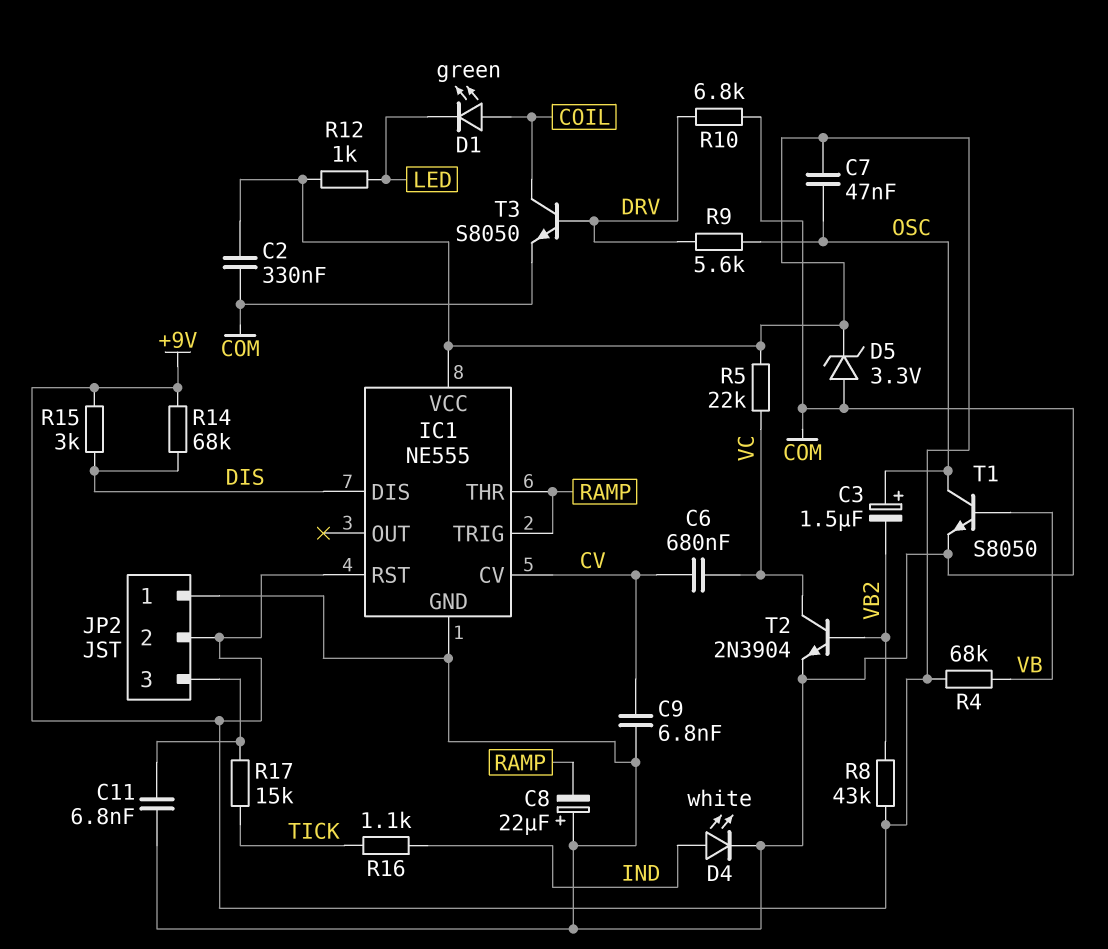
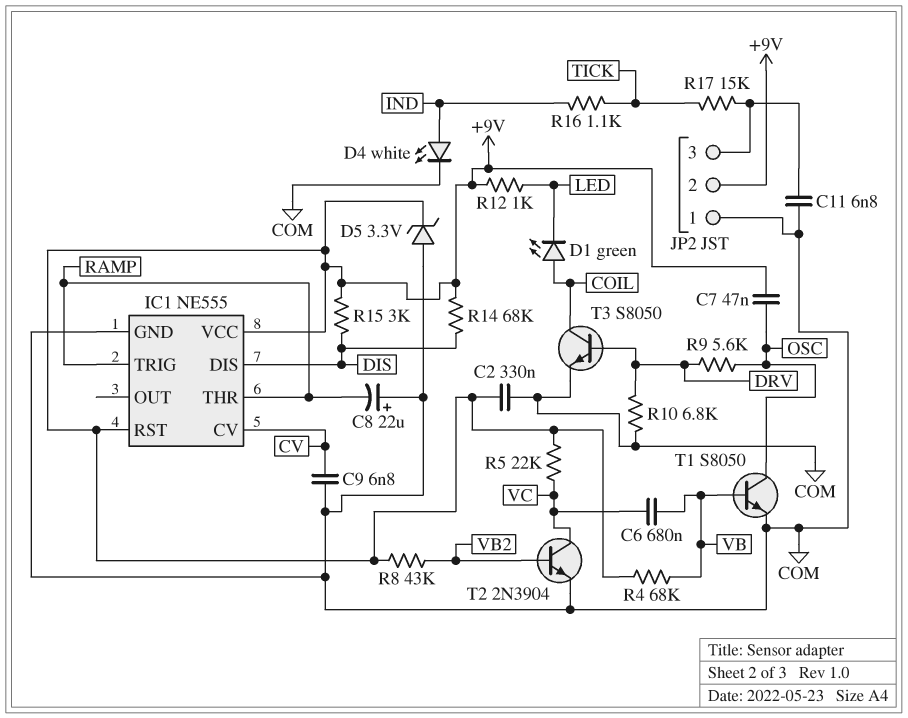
C3: 1.5uF (plus OSC, minus VB2) -> none
C6: 680nF (CV, VC) -> 680nF (VB, VC)

